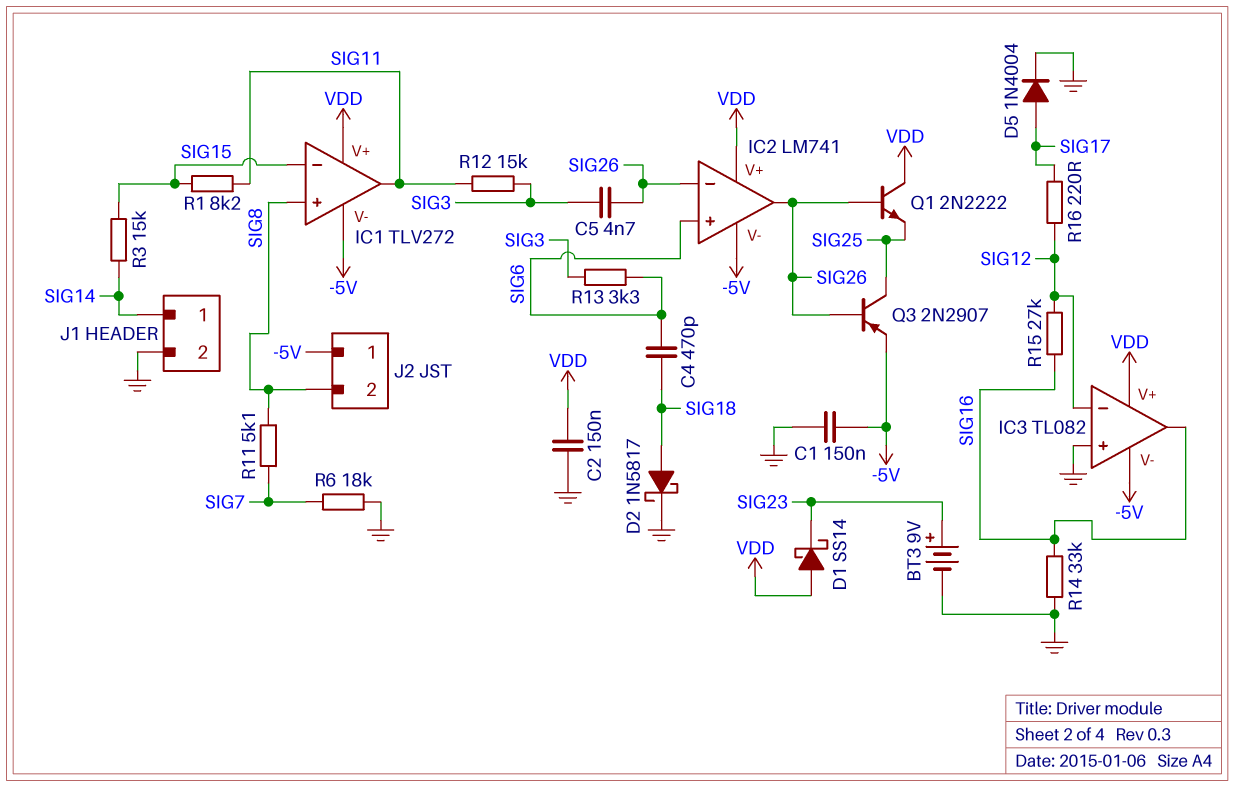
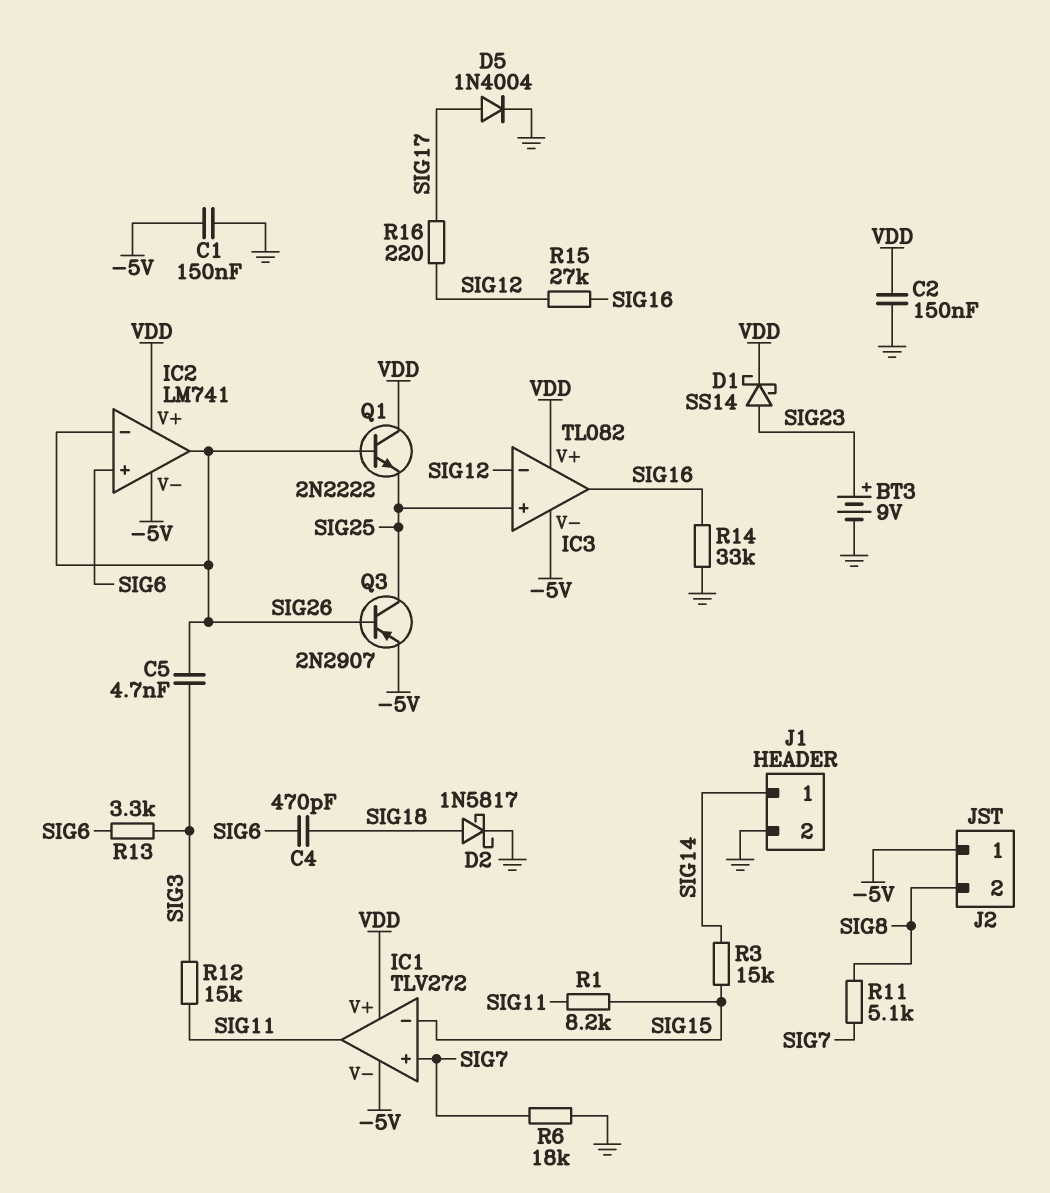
D1: schottky SS14 (A VDD, K SIG23) -> schottky SS14 (A SIG23, K VDD)
IC1 pin in+: SIG8 -> SIG7
IC3 pin in+: GND -> SIG25

